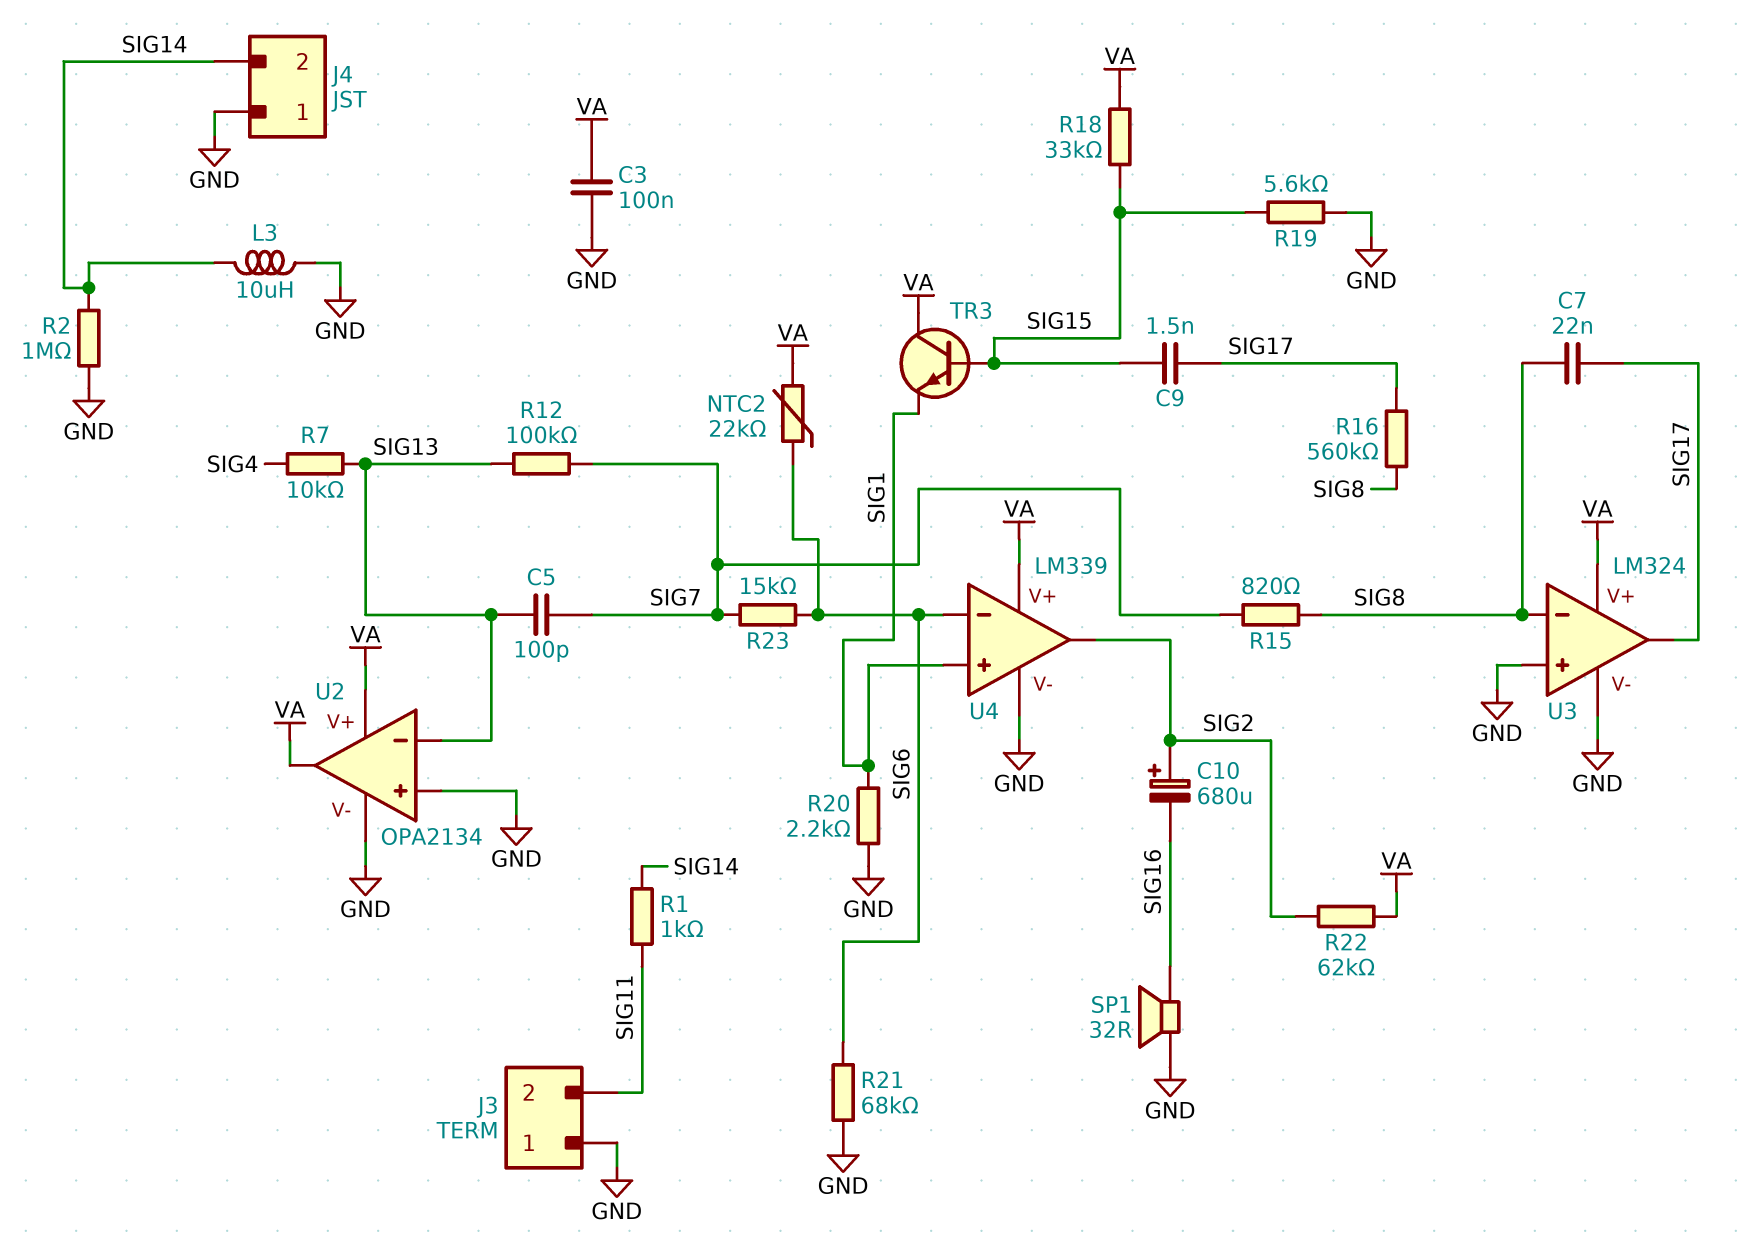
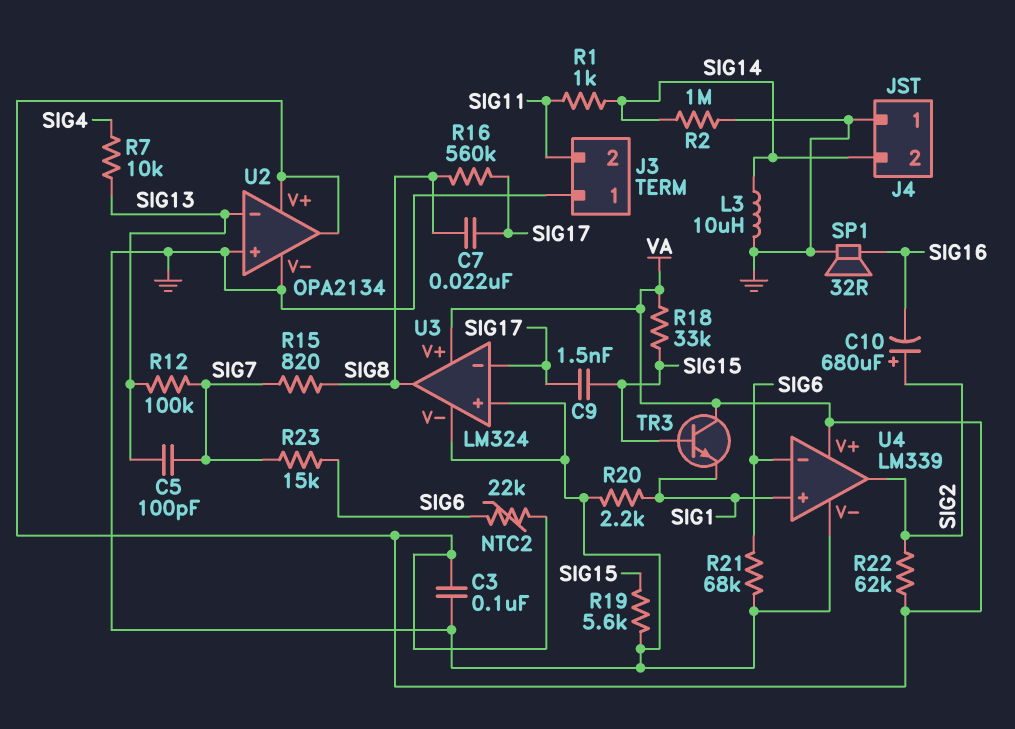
U3 pin in-: SIG8 -> SIG17
U3 pin out: SIG17 -> SIG8

